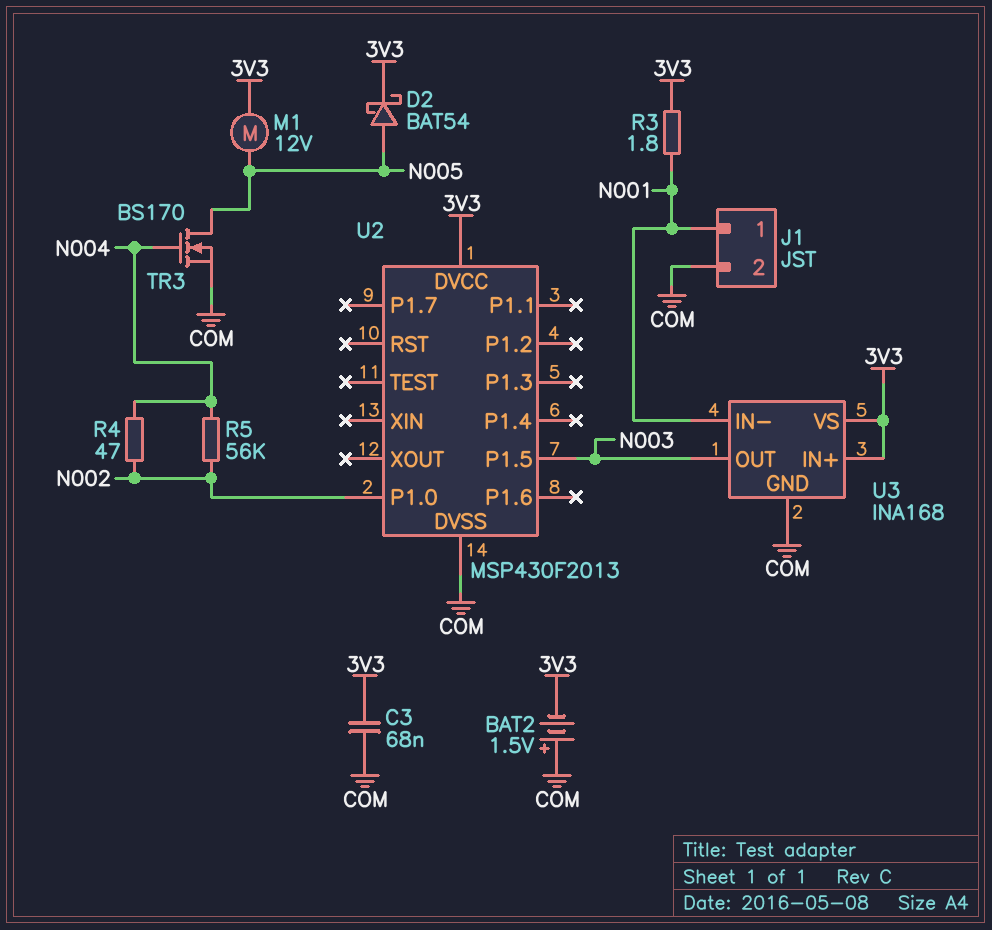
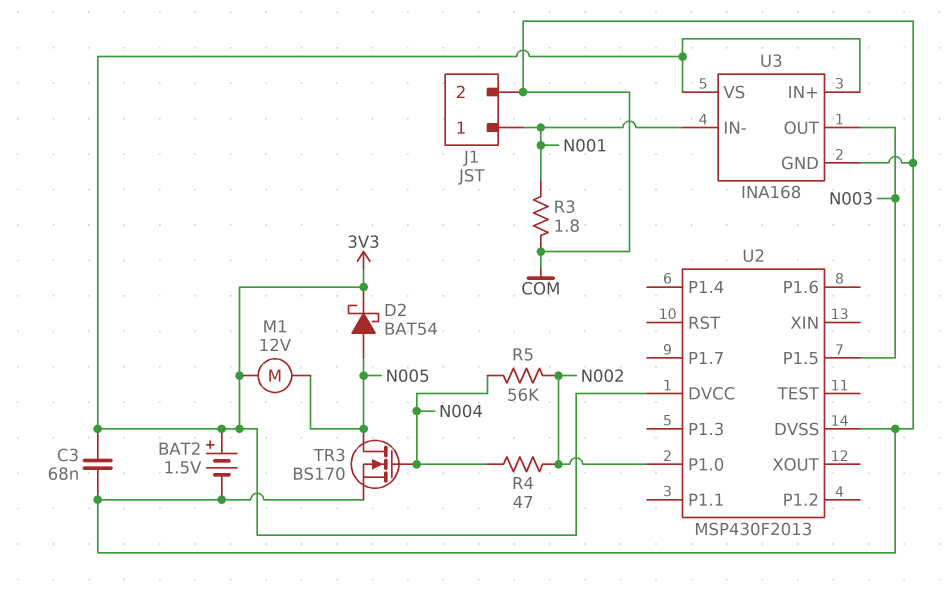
BAT2: 1.5V (plus COM, minus 3V3) -> 1.5V (plus 3V3, minus COM)
R3: 1.8 (3V3, N001) -> 1.8 (COM, N001)

